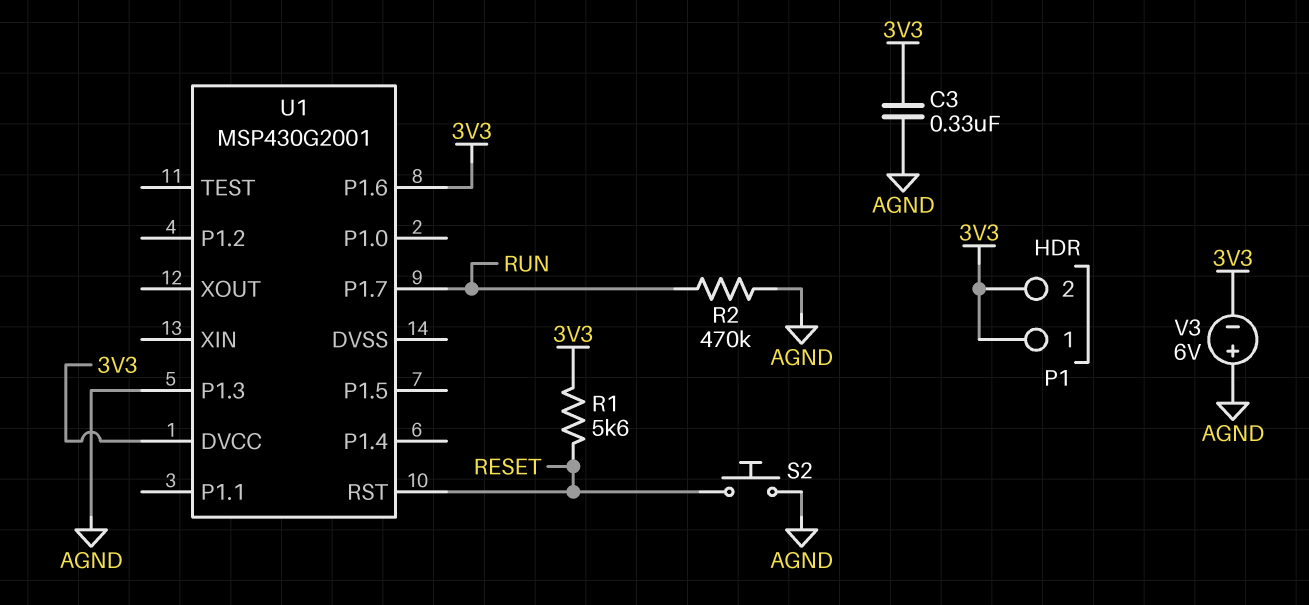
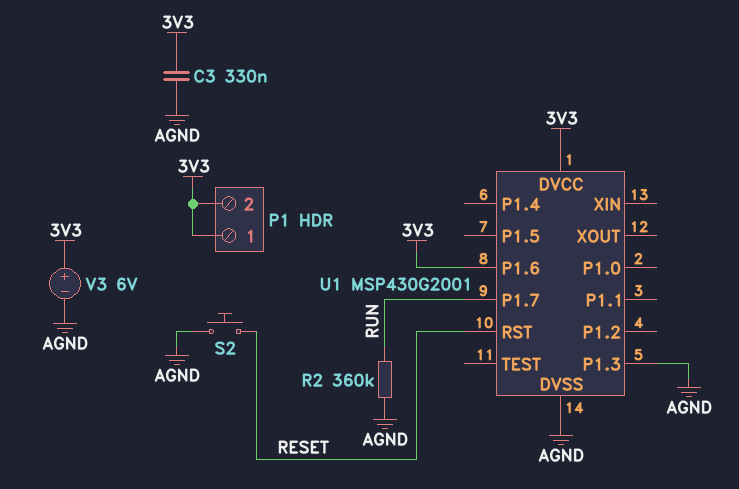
R1: 5.6k (3V3, RESET) -> none
R2: 470k (AGND, RUN) -> 360k (AGND, RUN)
U1 pin DVSS: none -> AGND
V3: 6V (plus AGND, minus 3V3) -> 6V (plus 3V3, minus AGND)

